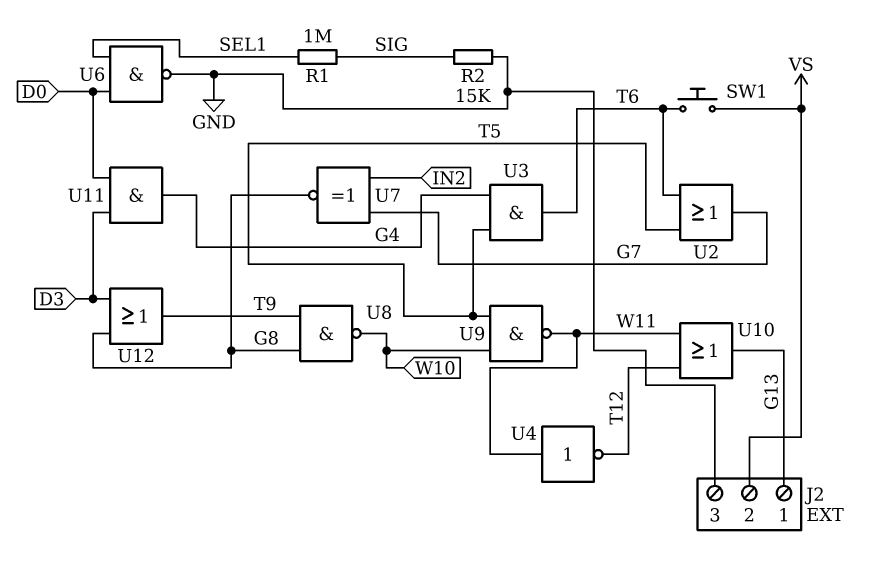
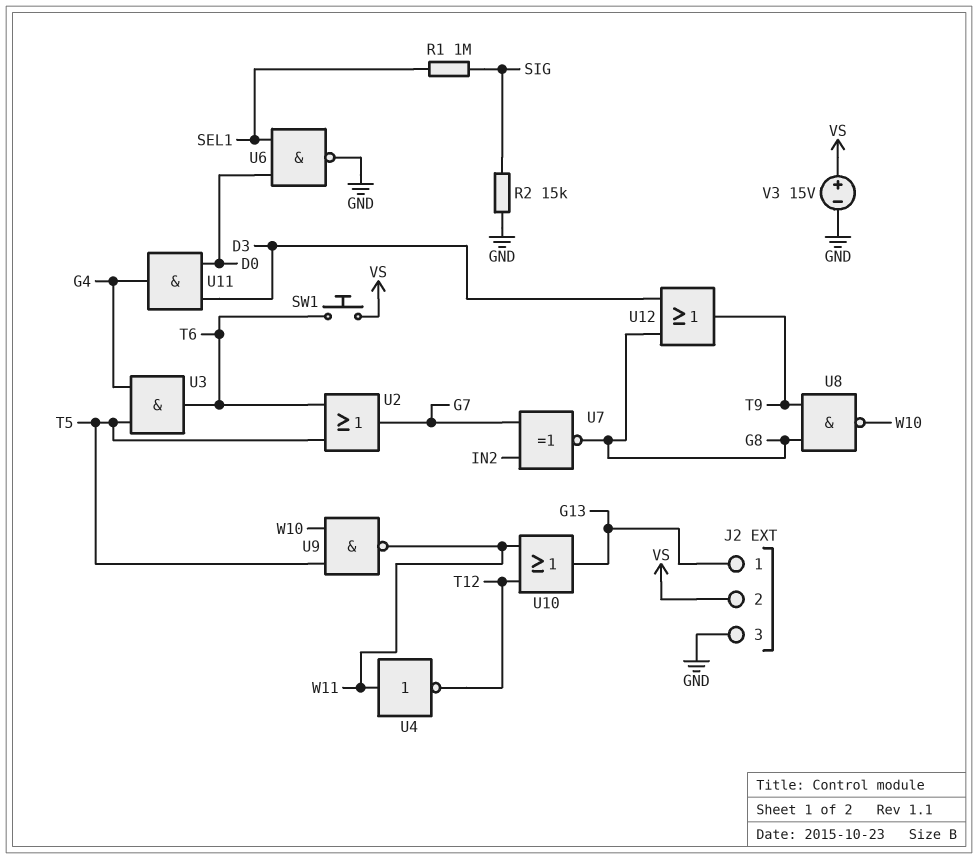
V3: none -> 15V (plus VS, minus GND)

